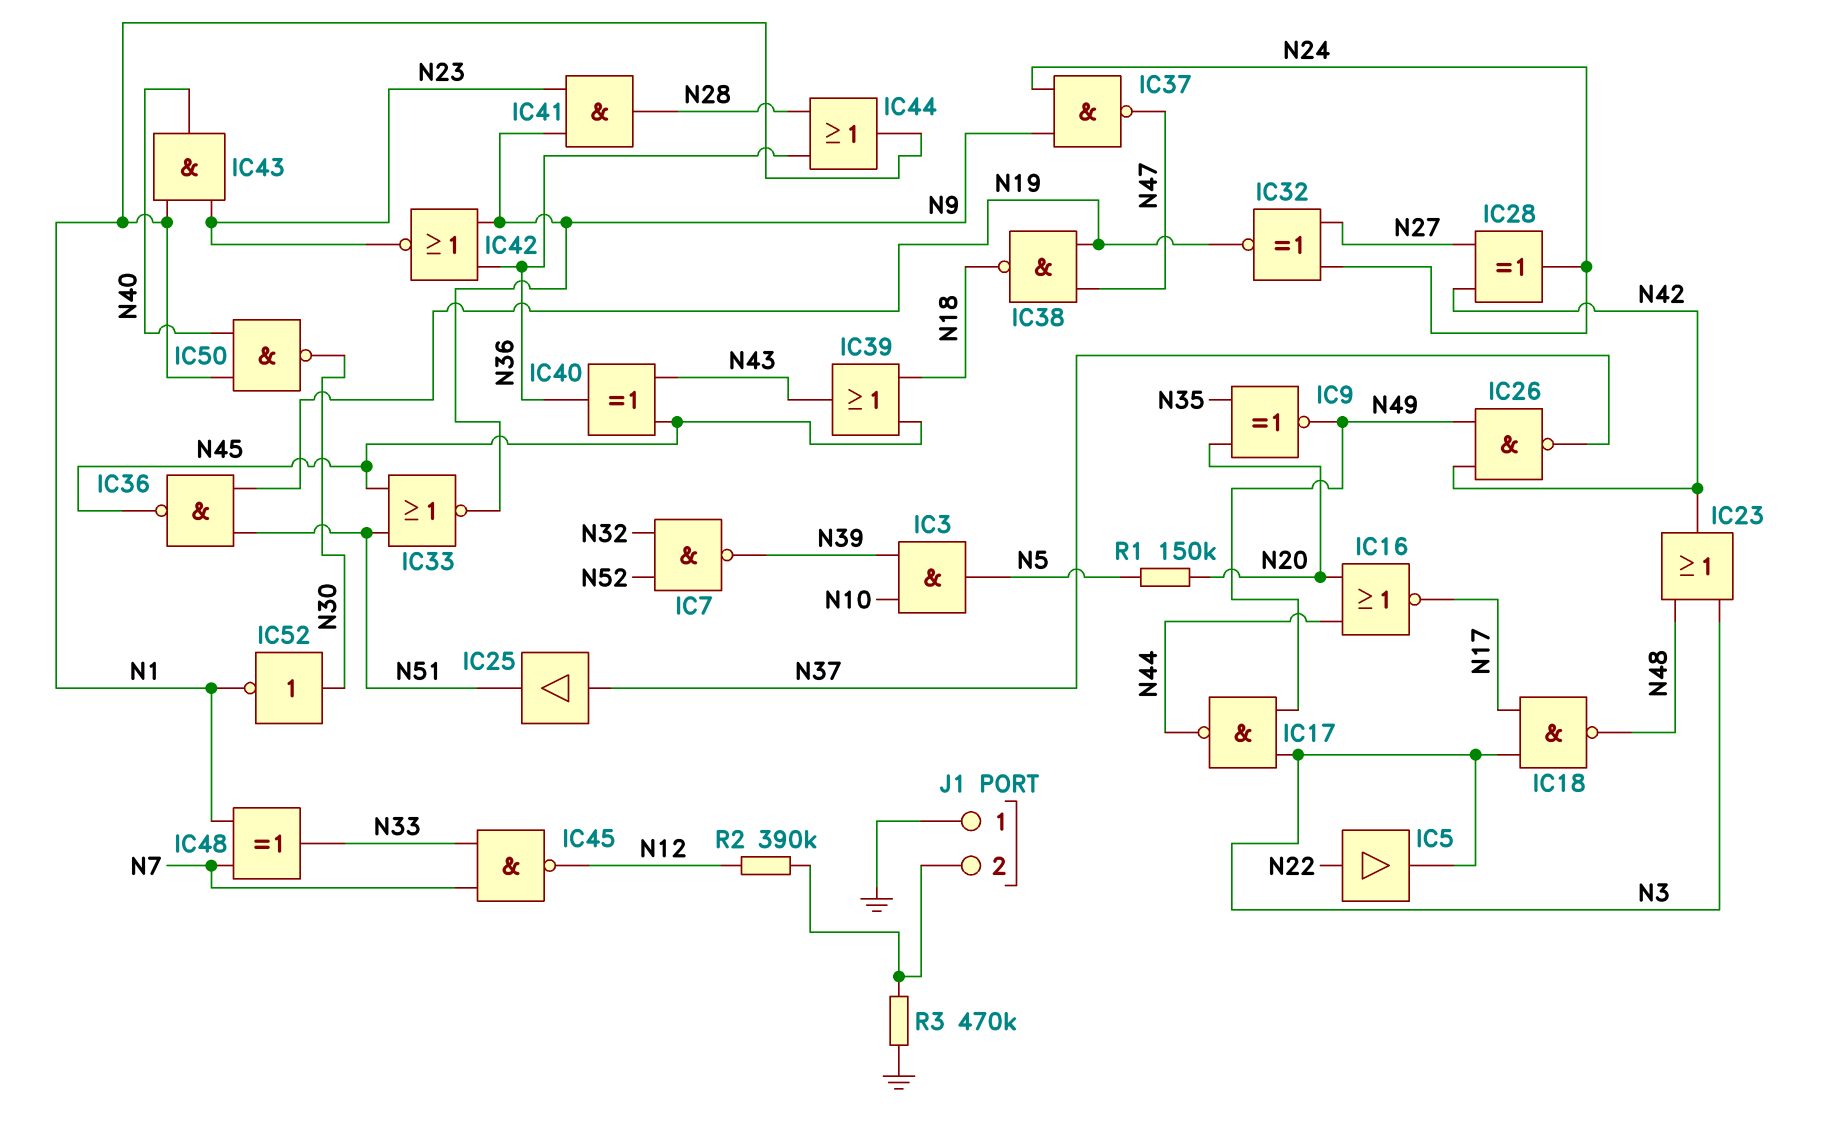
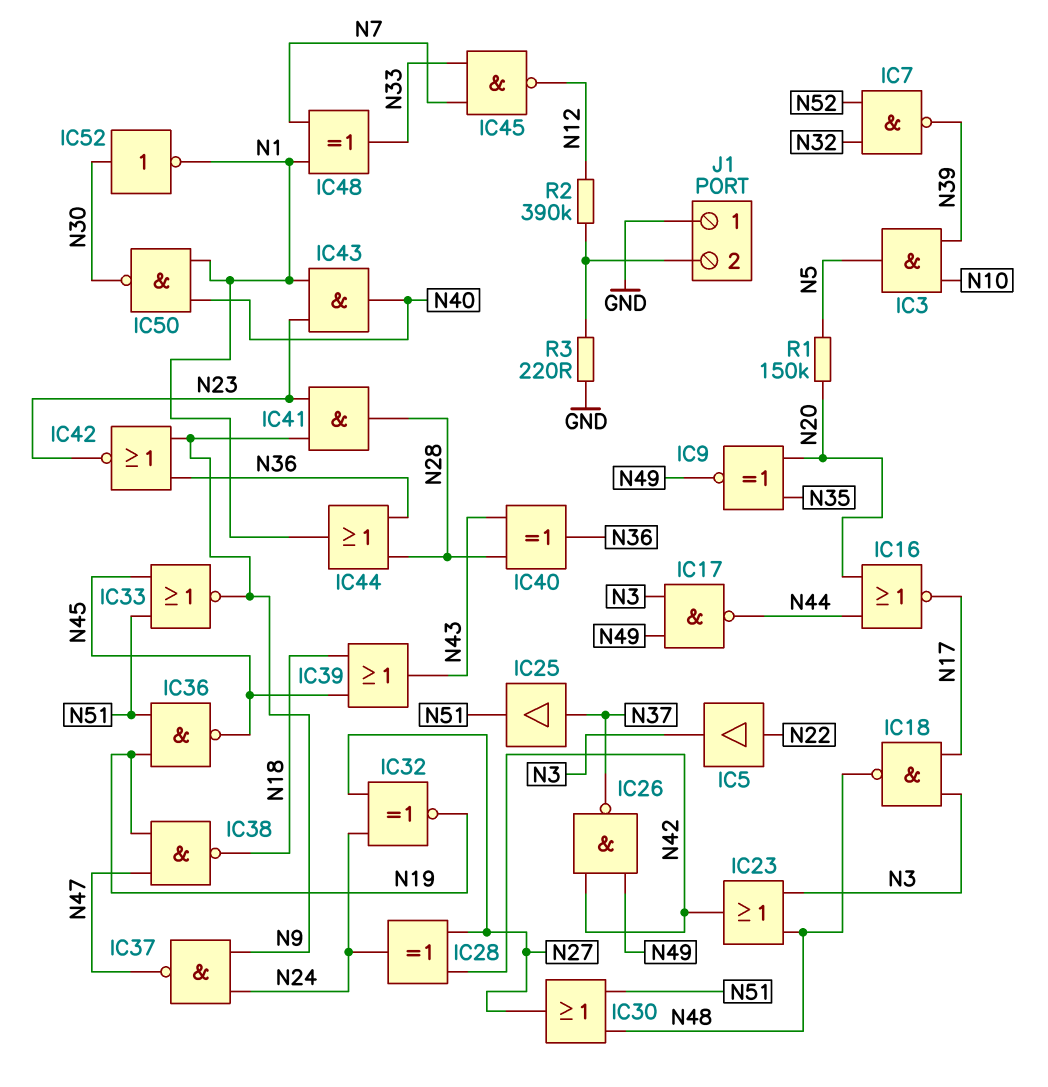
IC30: none -> OR (in N48, in N51, out N27)
IC40: XOR (in N43, in N45, out N36) -> XOR (in N28, in N43, out N36)
R3: 470k (GND, J1/2) -> 220 (GND, J1/2)

